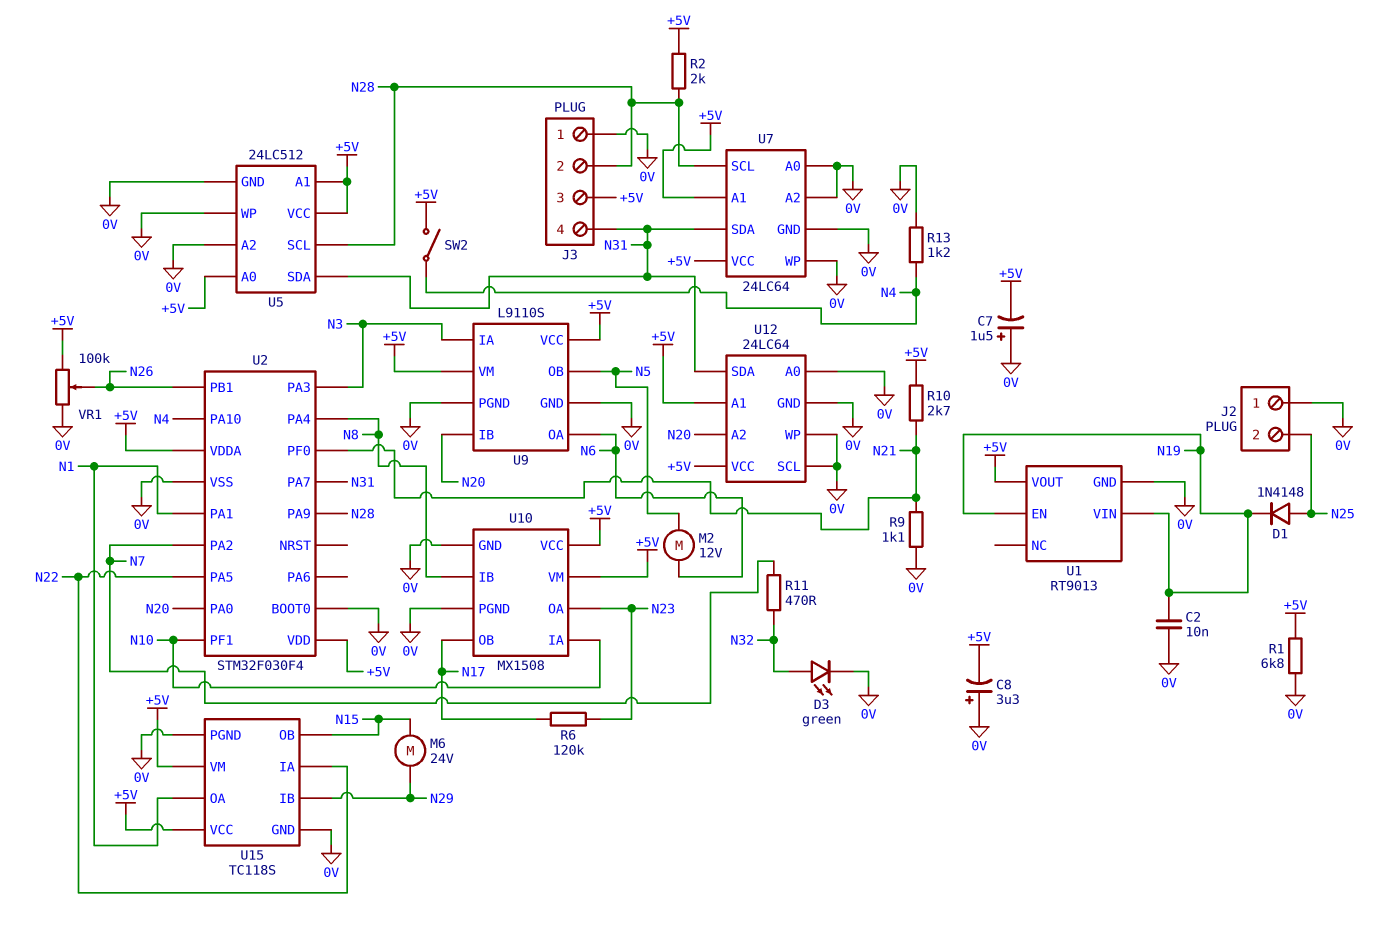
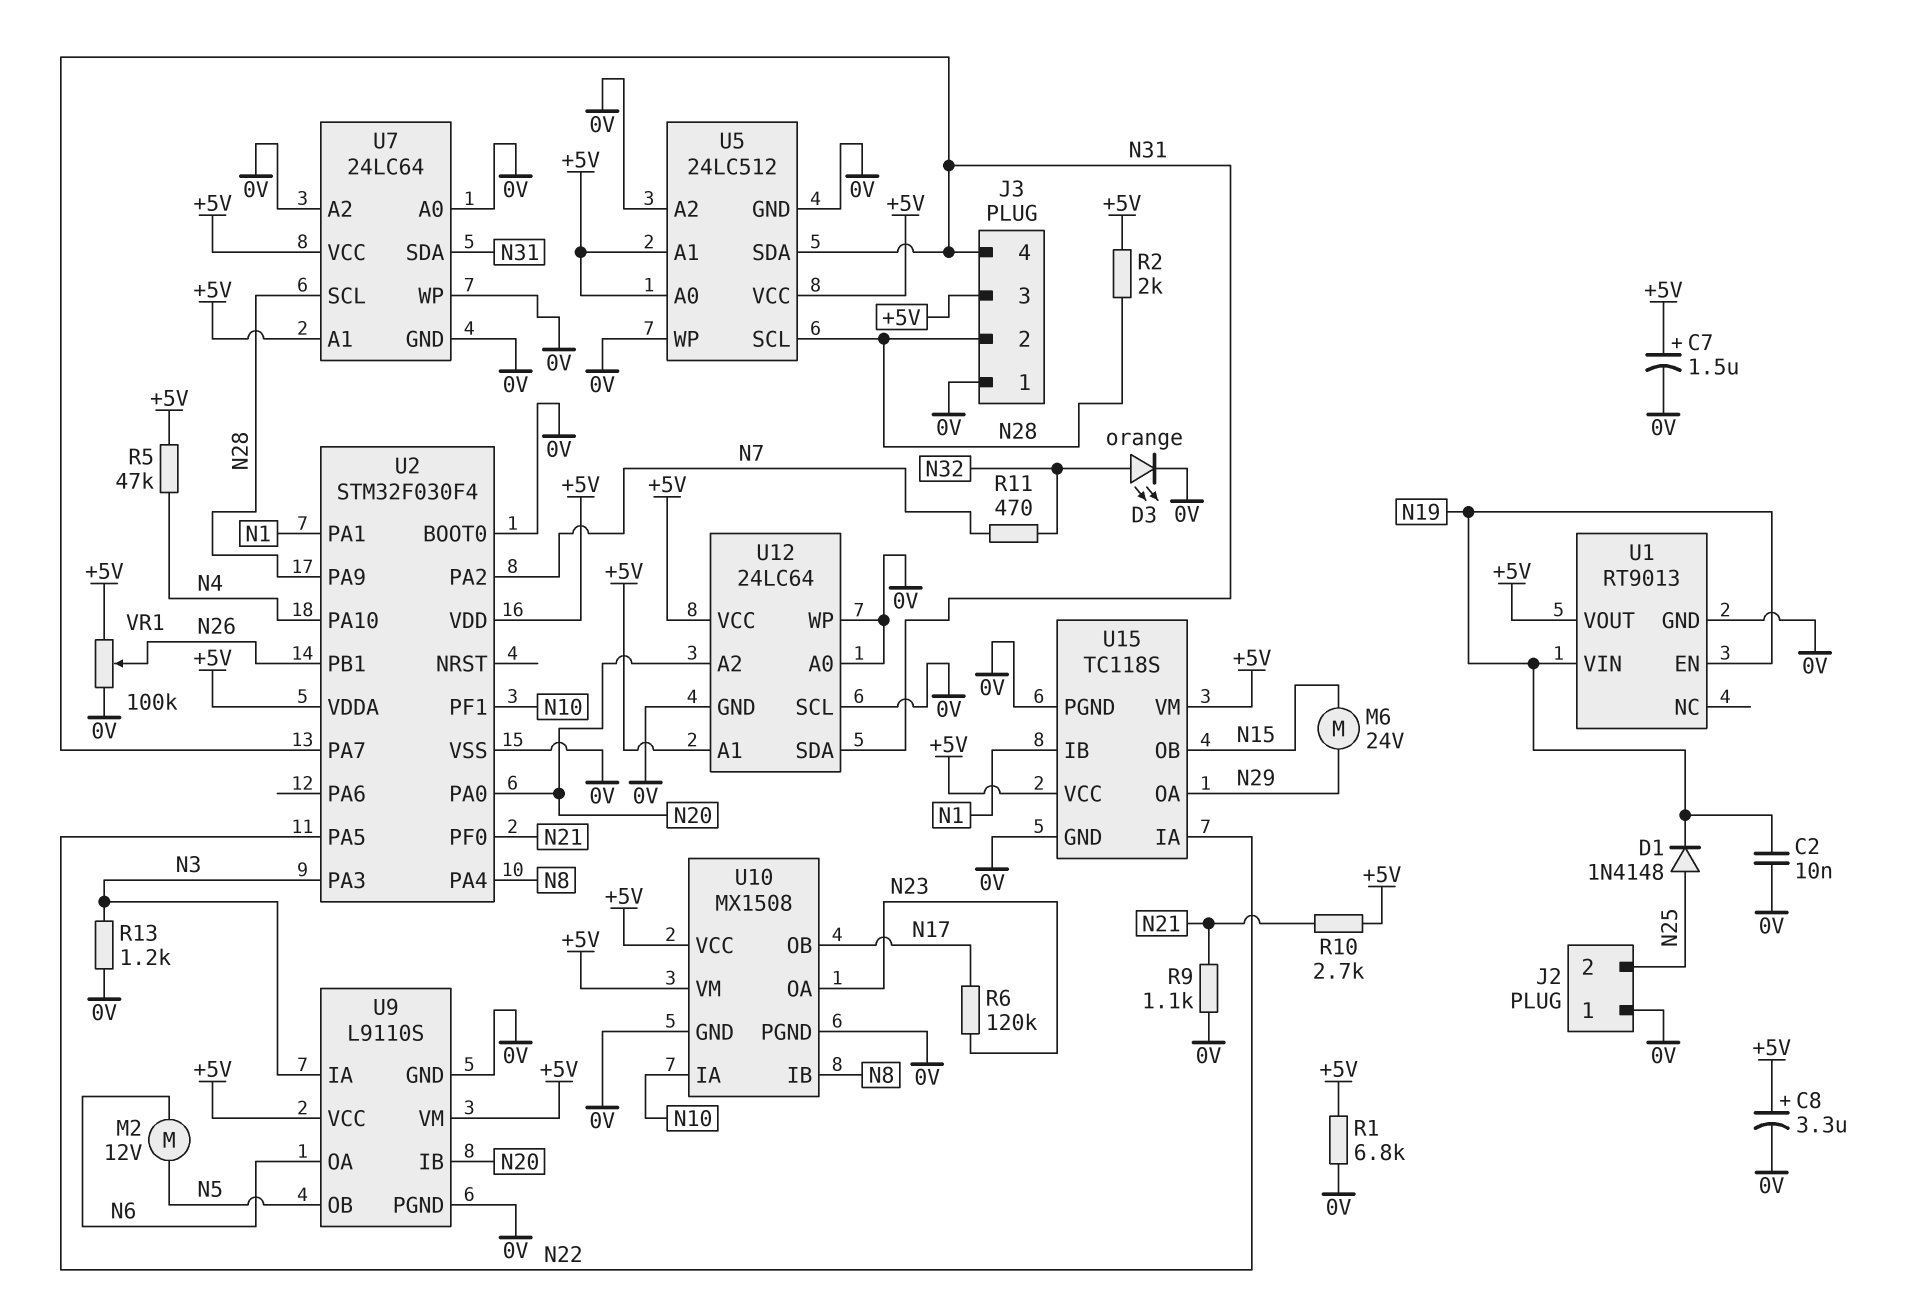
C7: 1.5uF (plus 0V, minus +5V) -> 1.5uF (plus +5V, minus 0V)
C8: 3.3uF (plus 0V, minus +5V) -> 3.3uF (plus +5V, minus 0V)
D3: LED green (A N32, K 0V) -> LED orange (A N32, K 0V)
R5: none -> 47k (+5V, N4)
R13: 1.2k (0V, N4) -> 1.2k (0V, N3)
SW2: switch (+5V, N4) -> none
U15 pin IB: N29 -> N1
U15 pin OA: N1 -> N29

